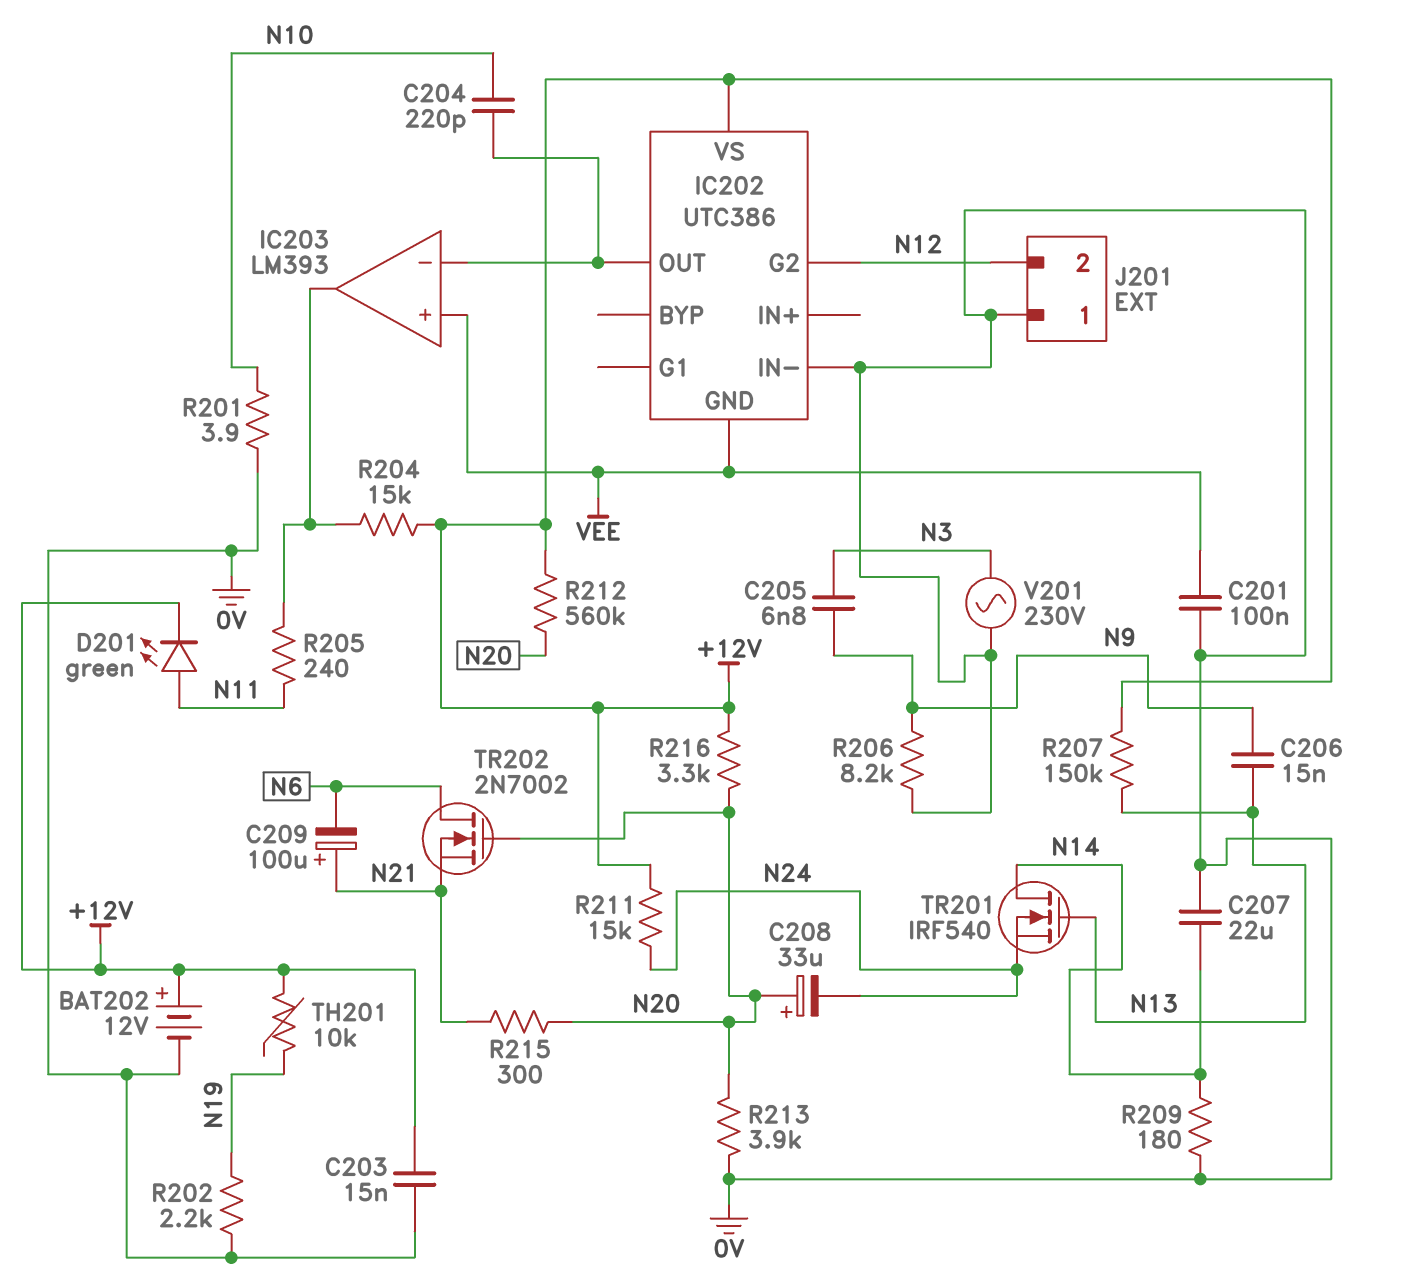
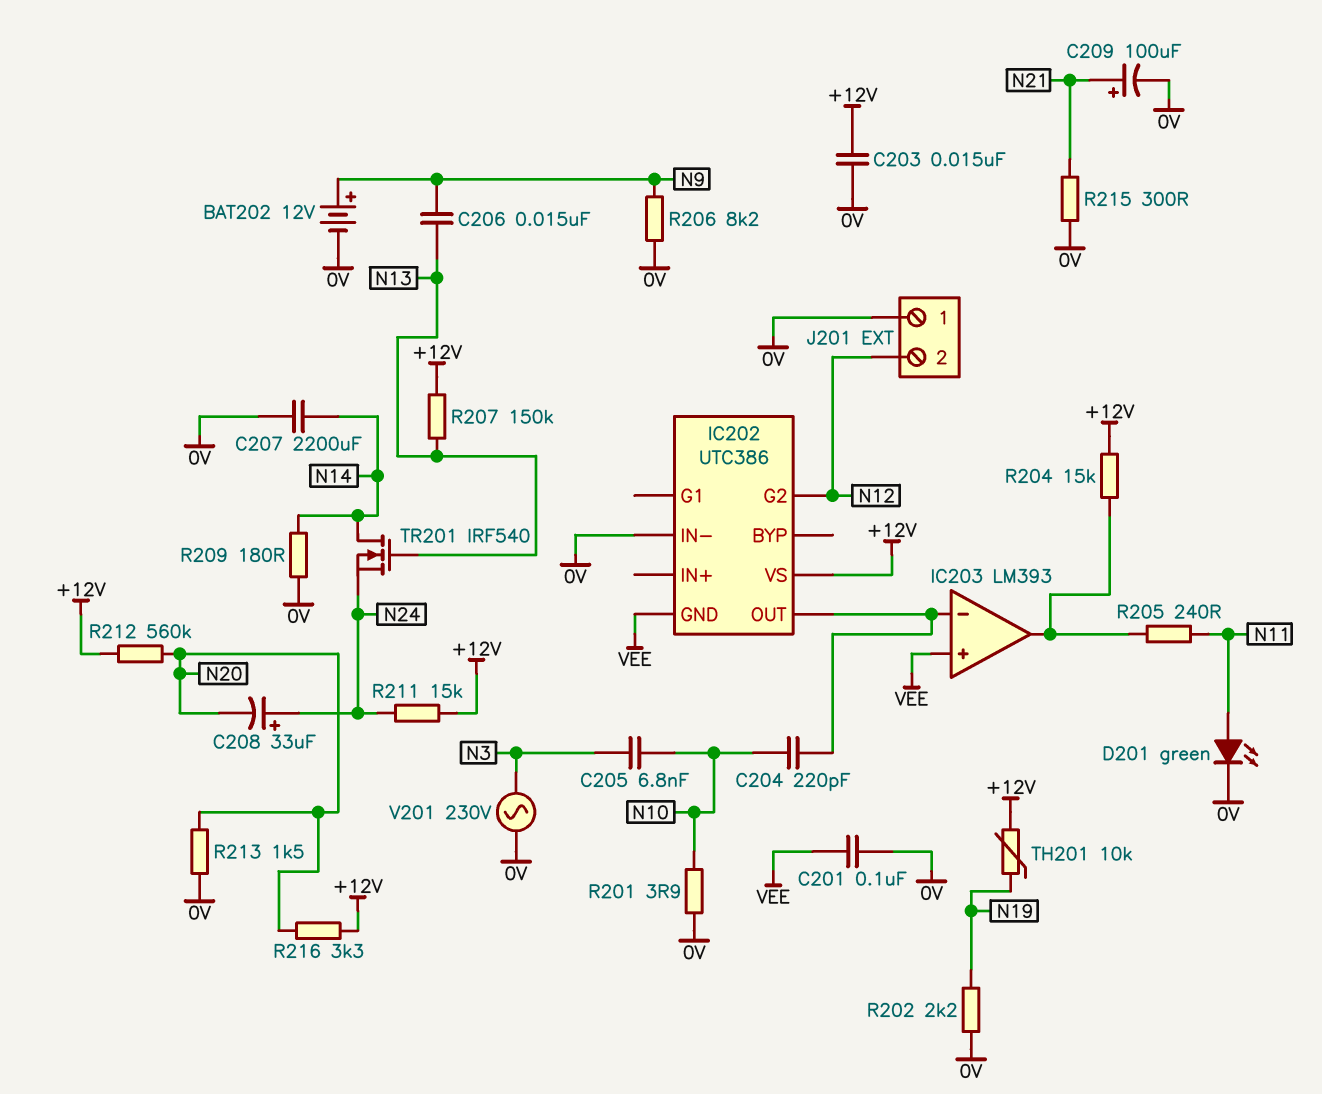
BAT202: 12V (plus +12V, minus 0V) -> 12V (plus N9, minus 0V)
C205: 6.8nF (N3, N9) -> 6.8nF (N3, N10)
C207: 22uF (0V, N14) -> 2200uF (0V, N14)
C208: 33uF (plus N20, minus N24) -> 33uF (plus N24, minus N20)
C209: 100uF (plus N21, minus N6) -> 100uF (plus N21, minus 0V)
D201: LED green (A N11, K +12V) -> LED green (A N11, K 0V)
R213: 3.9k (0V, N20) -> 1.5k (0V, N20)
R215: 300 (N20, N21) -> 300 (0V, N21)
TR202: NMOS 2N7002 (G N20, D N6, S N21) -> none

